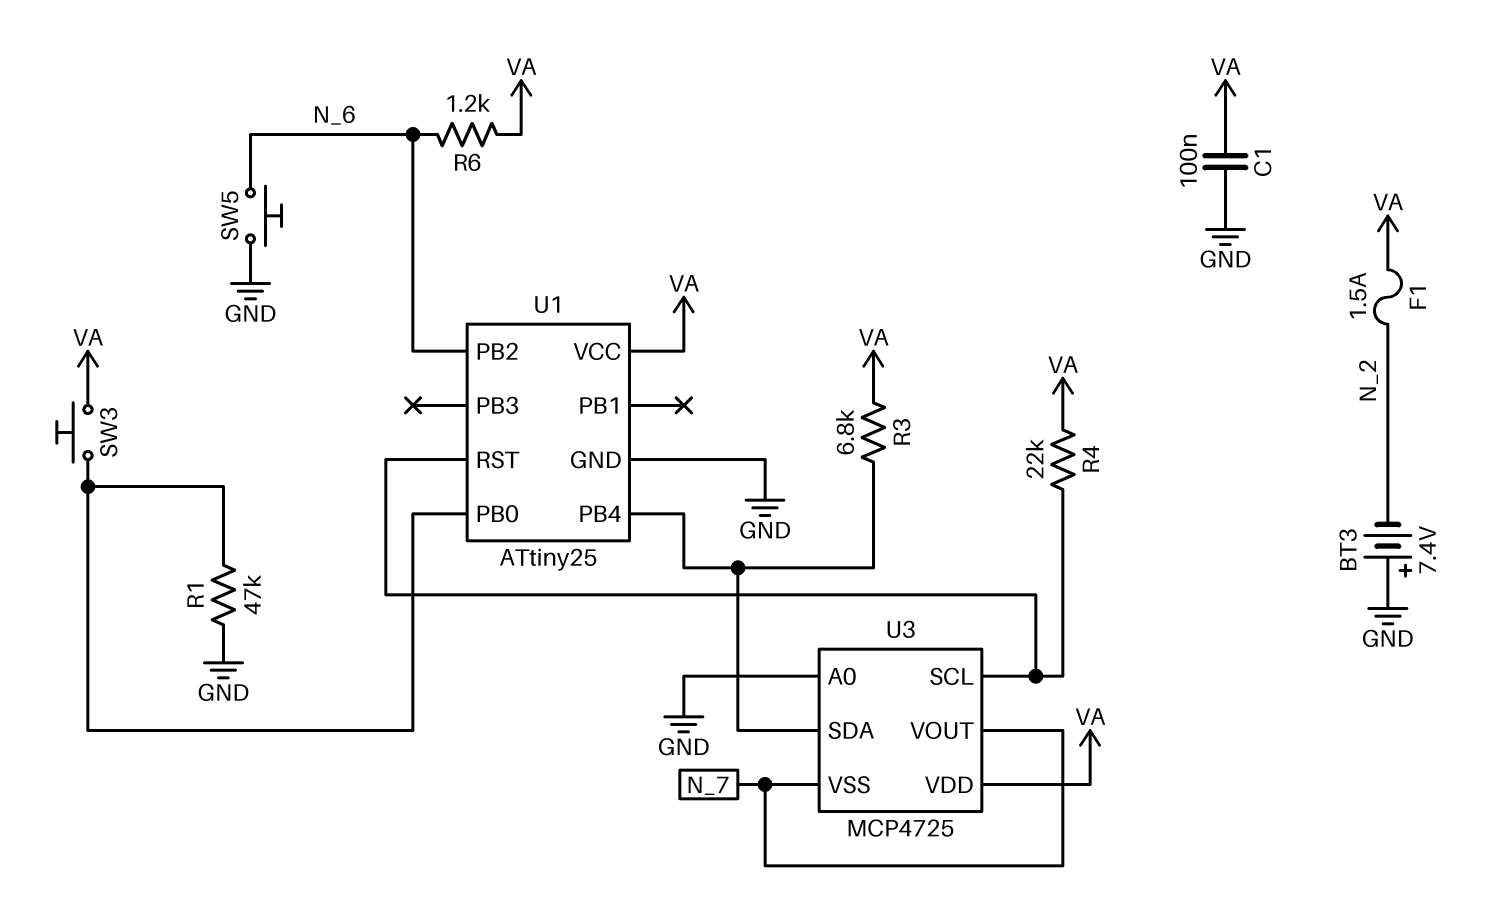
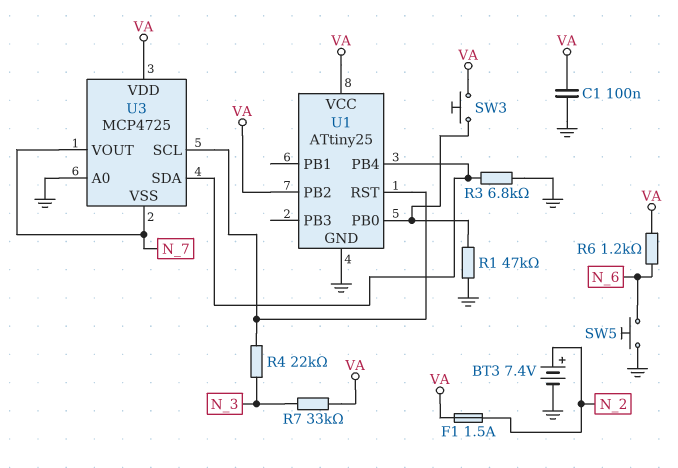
BT3: 7.4V (plus GND, minus N_2) -> 7.4V (plus N_2, minus GND)
R3: 6.8k (U1/PB4, VA) -> 6.8k (GND, U1/PB4)
R4: 22k (U1/RST, VA) -> 22k (N_3, U1/RST)
R7: none -> 33k (N_3, VA)
U1 pin PB2: N_6 -> VA

